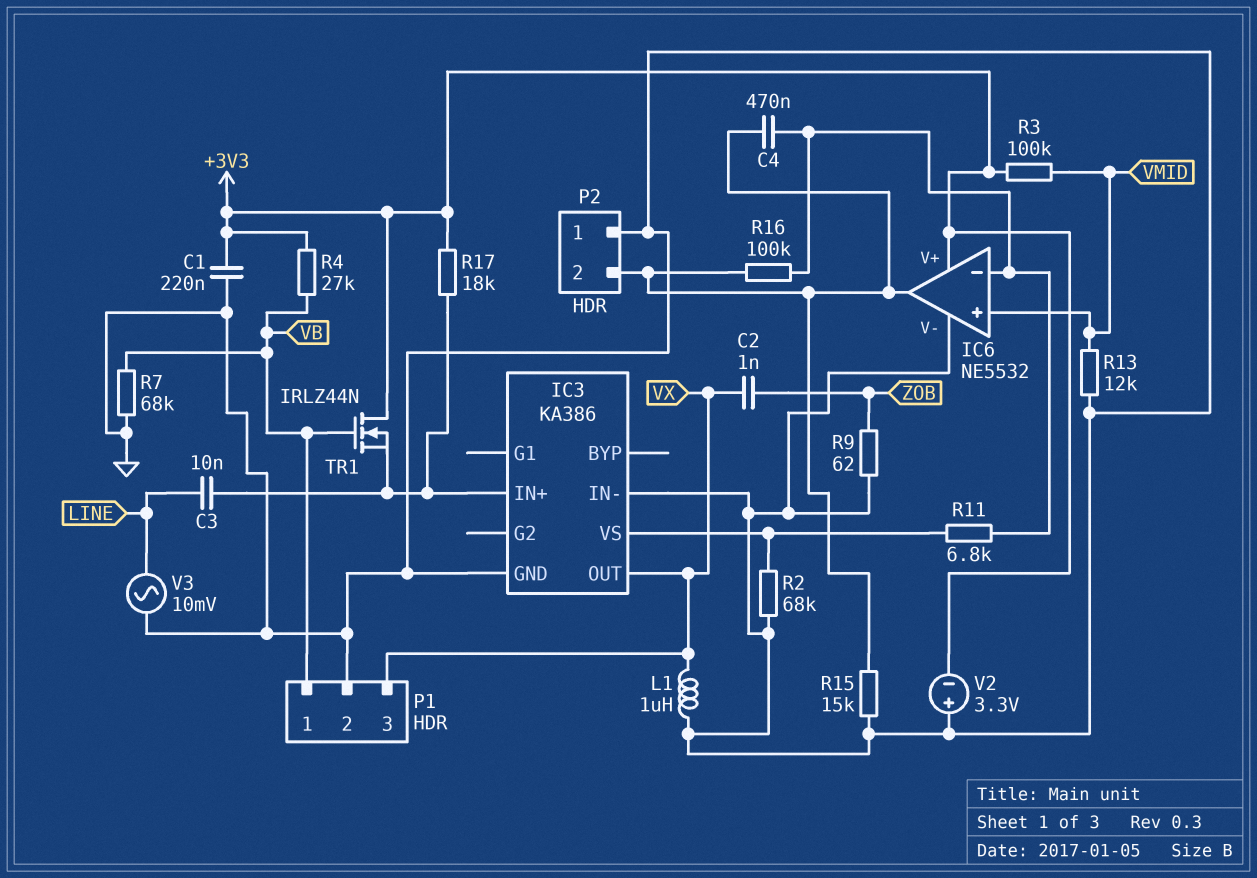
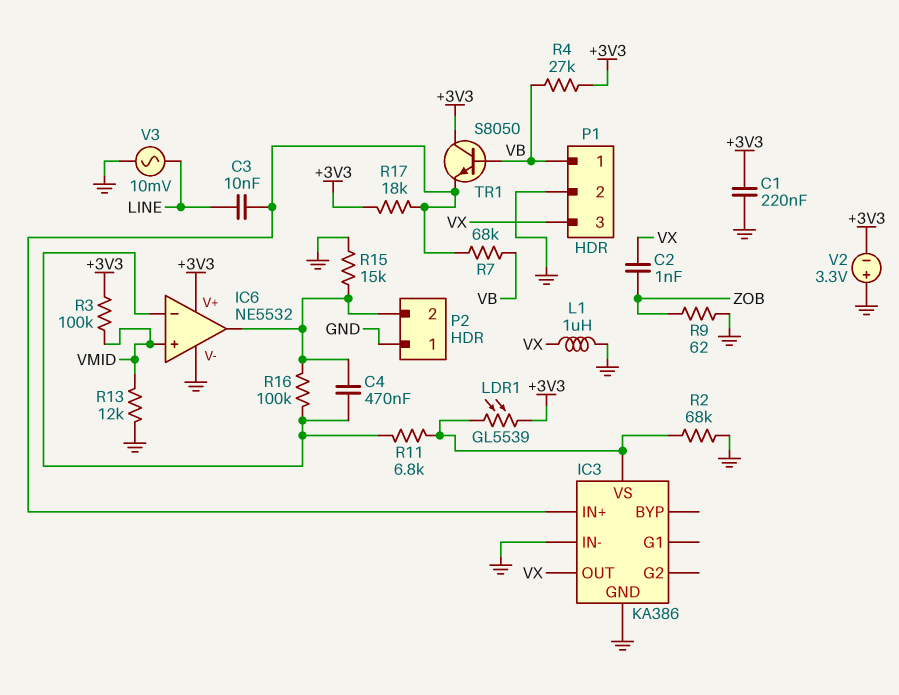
LDR1: none -> GL5539 (+3V3, IC3/VS)
R7: 68k (GND, VB) -> 68k (IC3/IN+, VB)
TR1: NMOS IRLZ44N (G VB, D +3V3, S IC3/IN+) -> NPN S8050 (B VB, C +3V3, E IC3/IN+)

